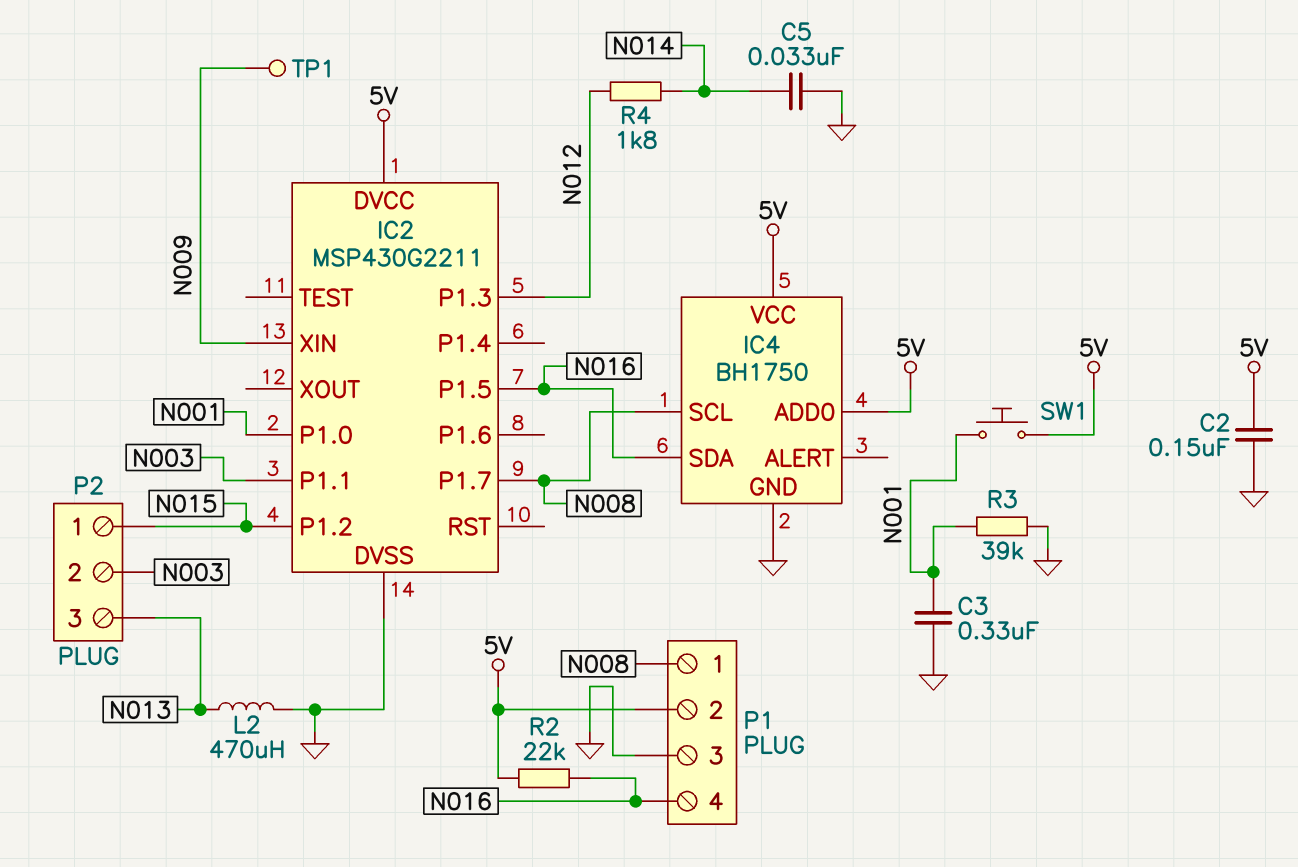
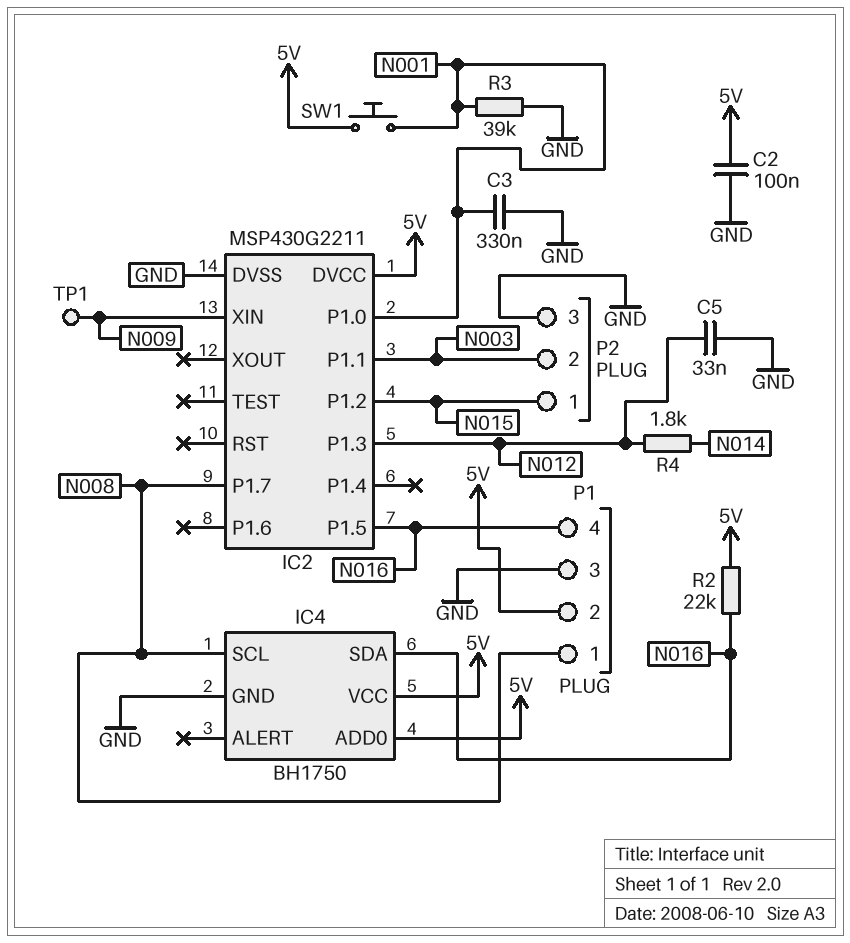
C2: 150nF (5V, GND) -> 100nF (5V, GND)
C5: 33nF (GND, N014) -> 33nF (GND, N012)
L2: 470uH (GND, N013) -> none
P2 pin 3: N013 -> GND

